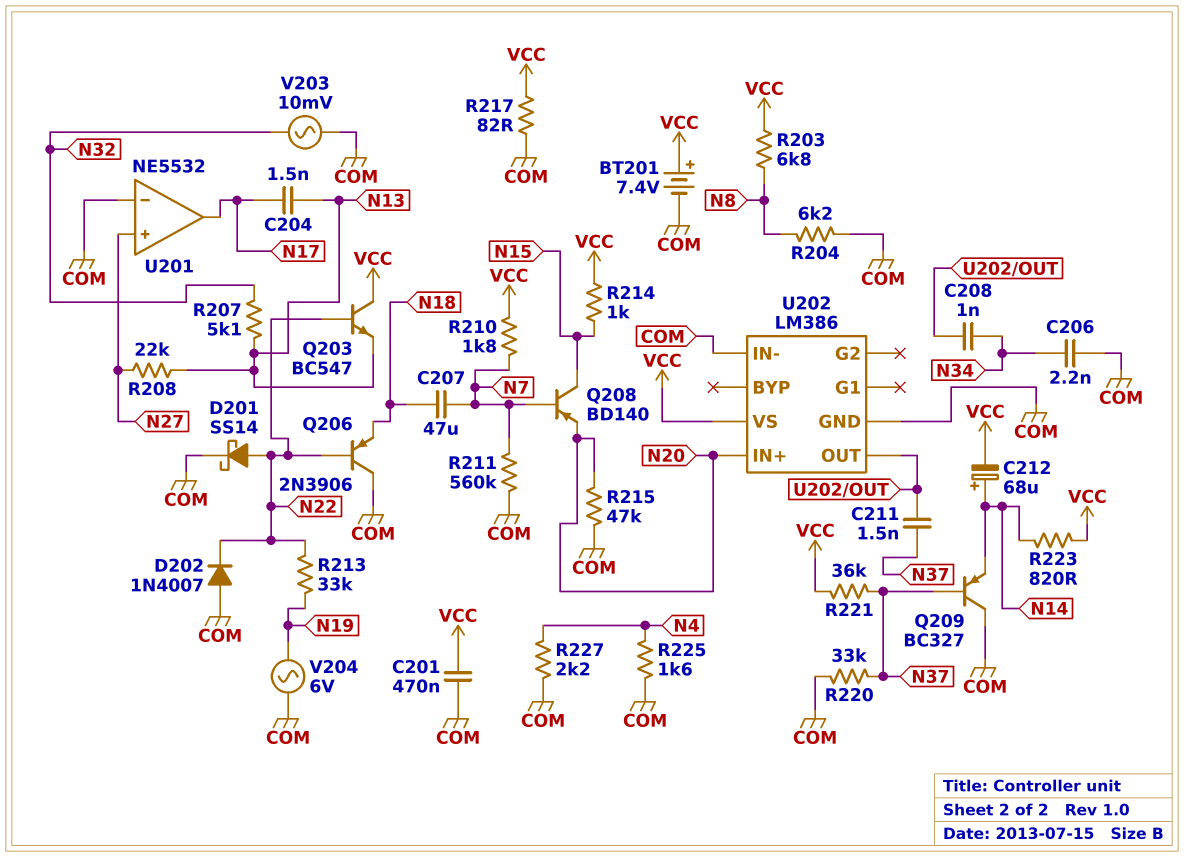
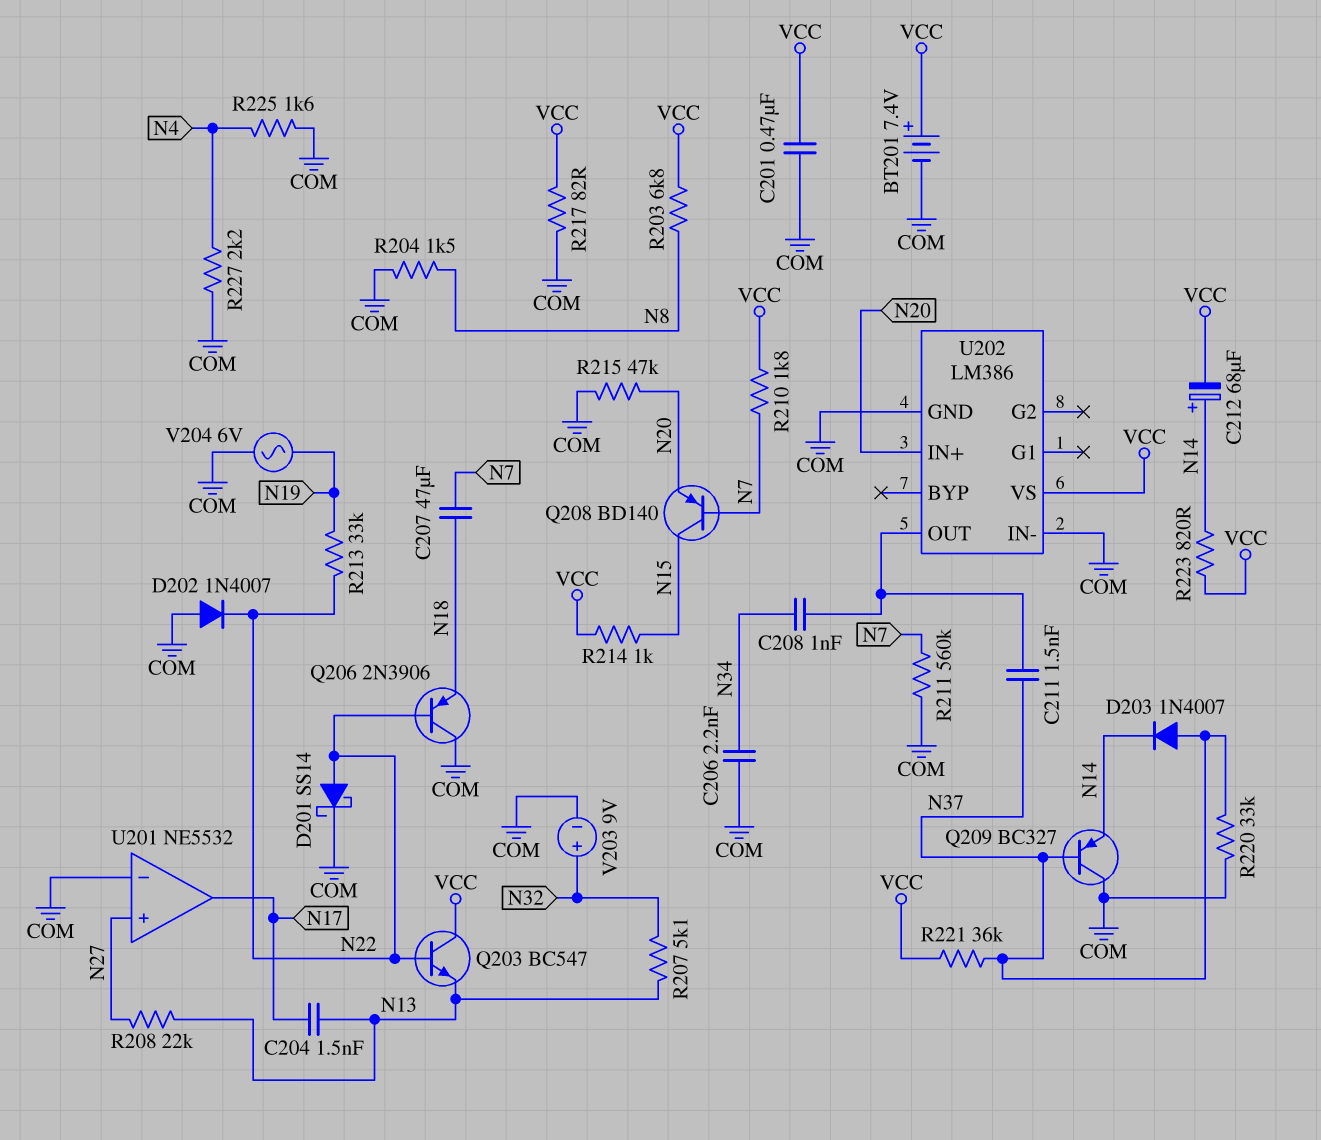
D203: none -> diode 1N4007 (A N37, K N14)
R204: 6.2k (COM, N8) -> 1.5k (COM, N8)
V203: AC 10mV (COM, N32) -> 9V (plus N32, minus COM)

